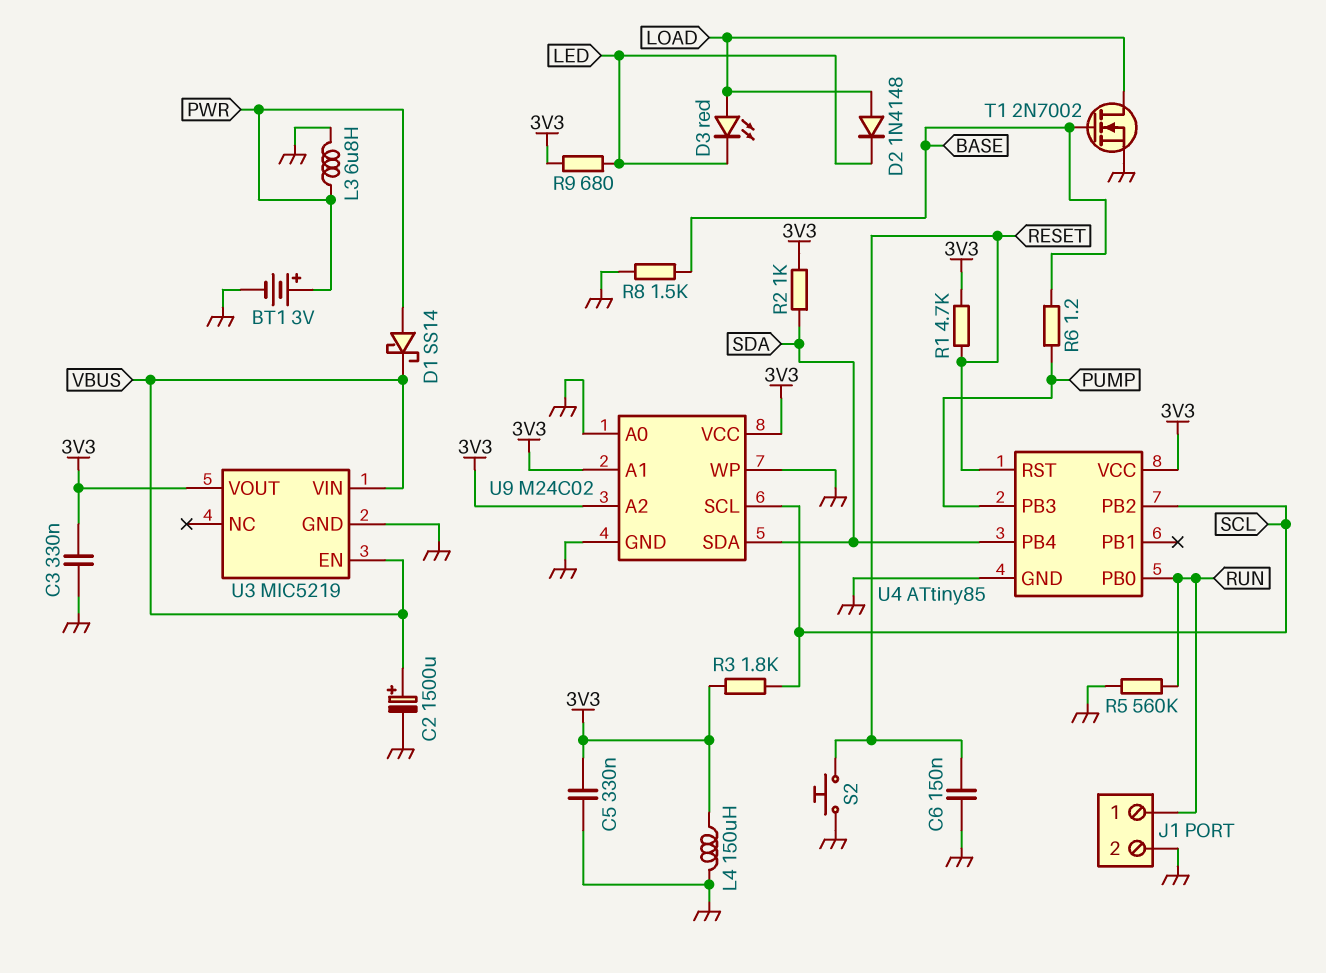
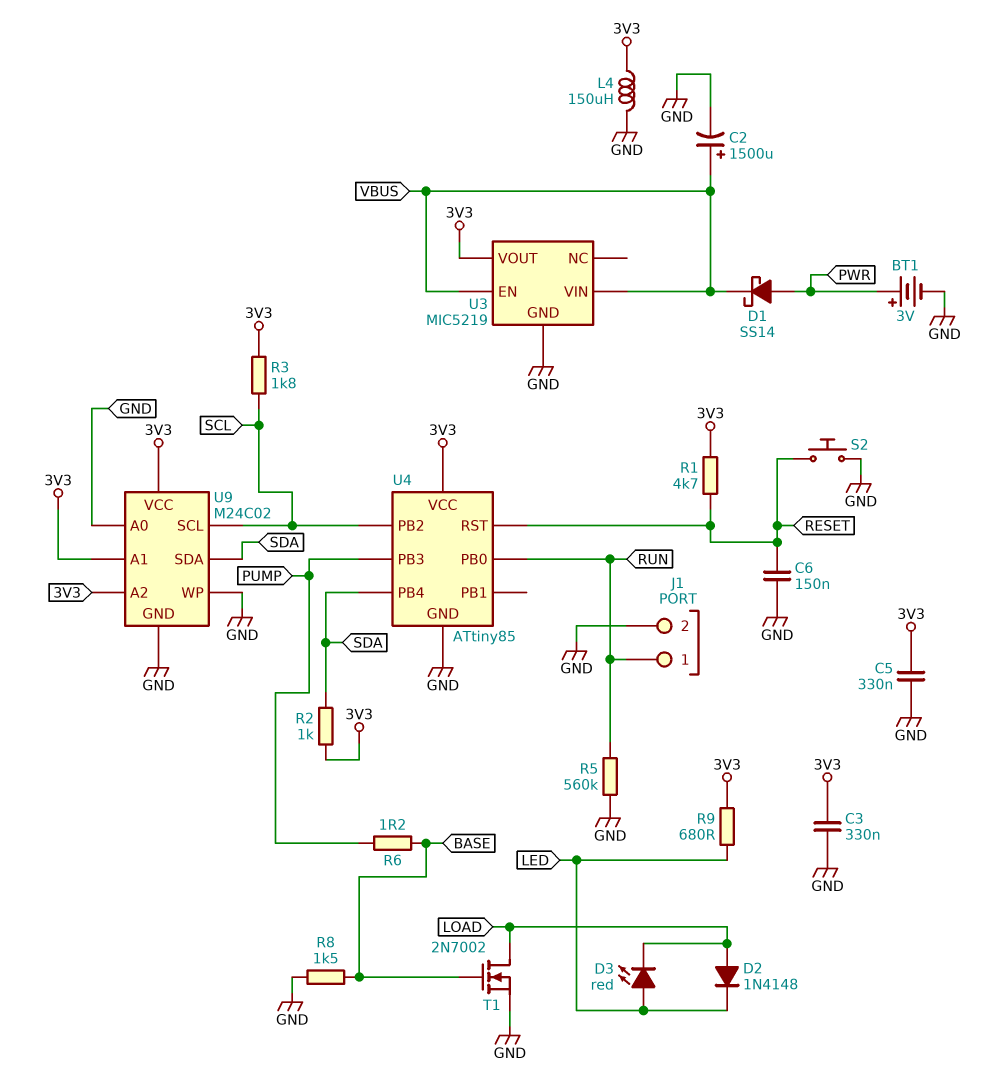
D3: LED red (A LOAD, K LED) -> LED red (A LED, K LOAD)
L3: 6.8uH (GND, PWR) -> none

